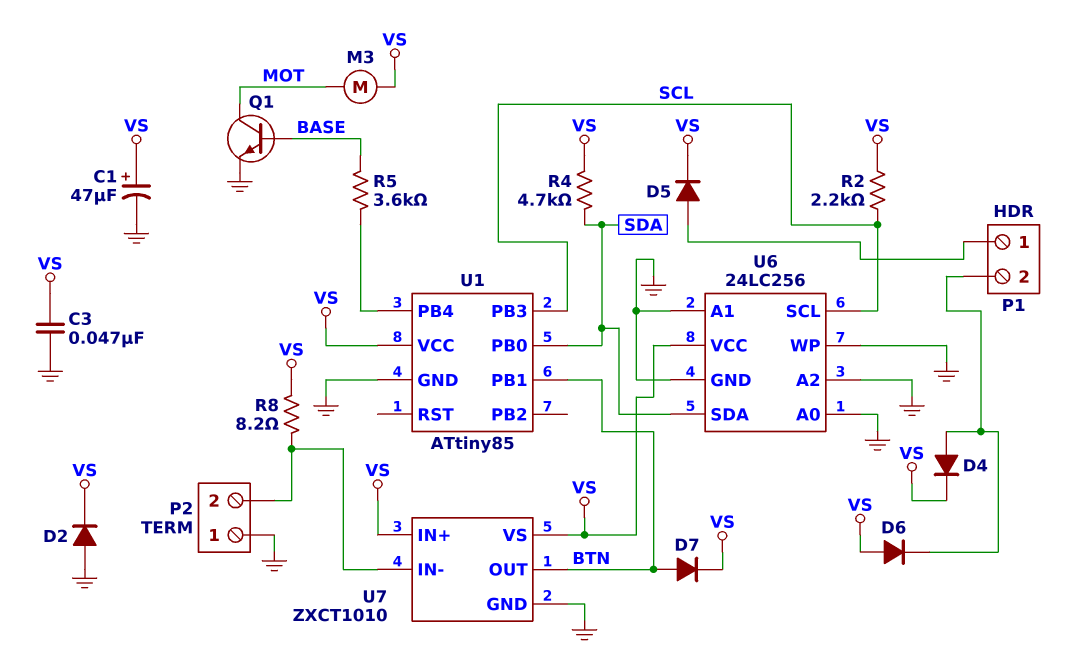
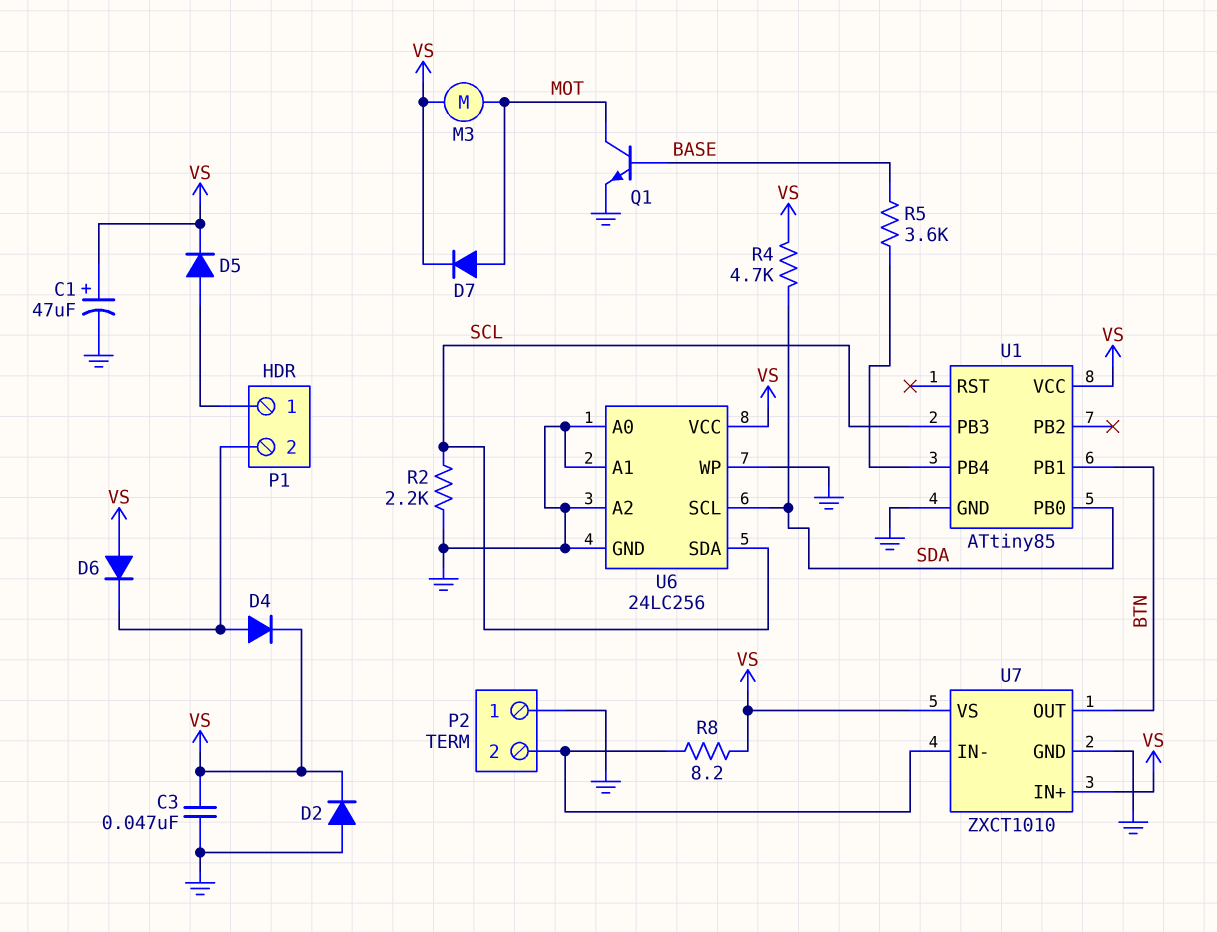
D7: diode (A BTN, K VS) -> diode (A MOT, K VS)
R2: 2.2k (SCL, VS) -> 2.2k (GND, SCL)
U6 pin SCL: SCL -> SDA
U6 pin SDA: SDA -> SCL

